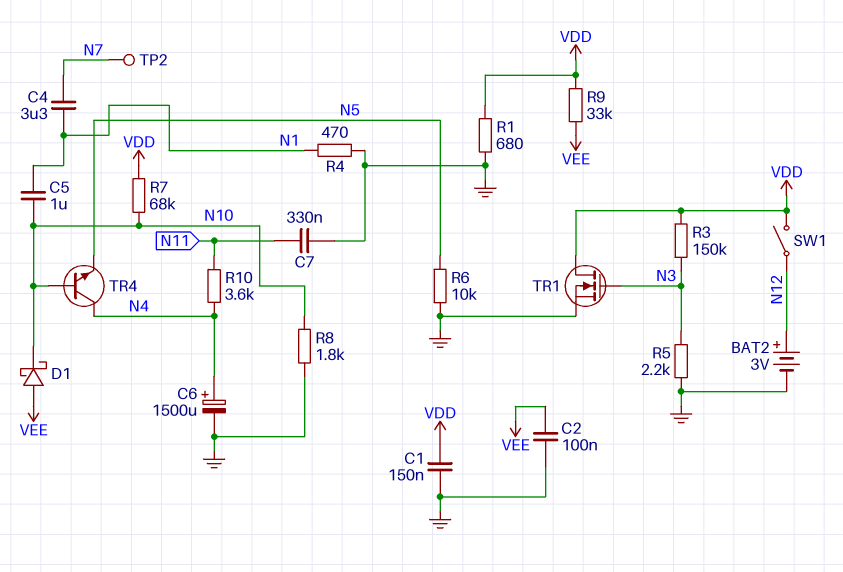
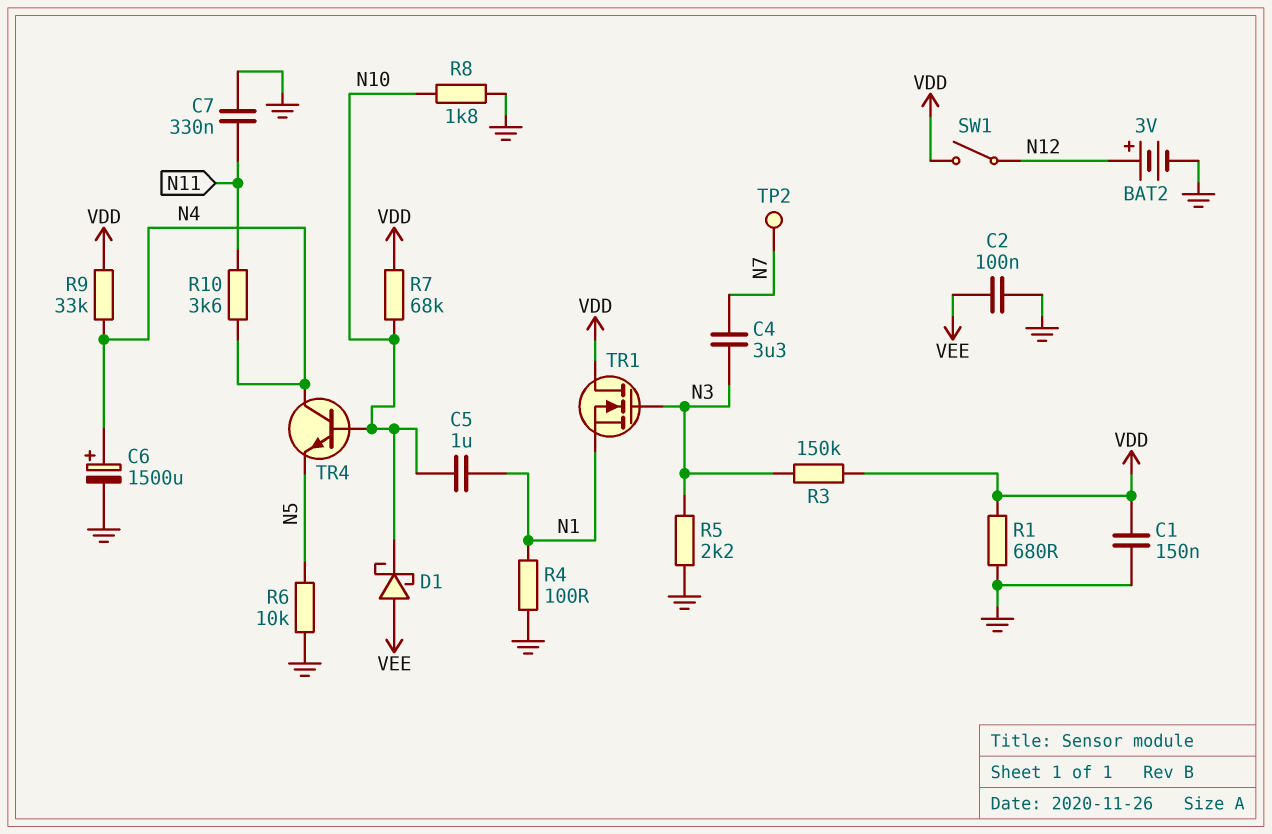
C4: 3.3uF (N1, N7) -> 3.3uF (N3, N7)
R4: 470 (GND, N1) -> 100 (GND, N1)
R9: 33k (VDD, VEE) -> 33k (N4, VDD)
TR1: NMOS (G N3, D VDD, S GND) -> NMOS (G N3, D VDD, S N1)

